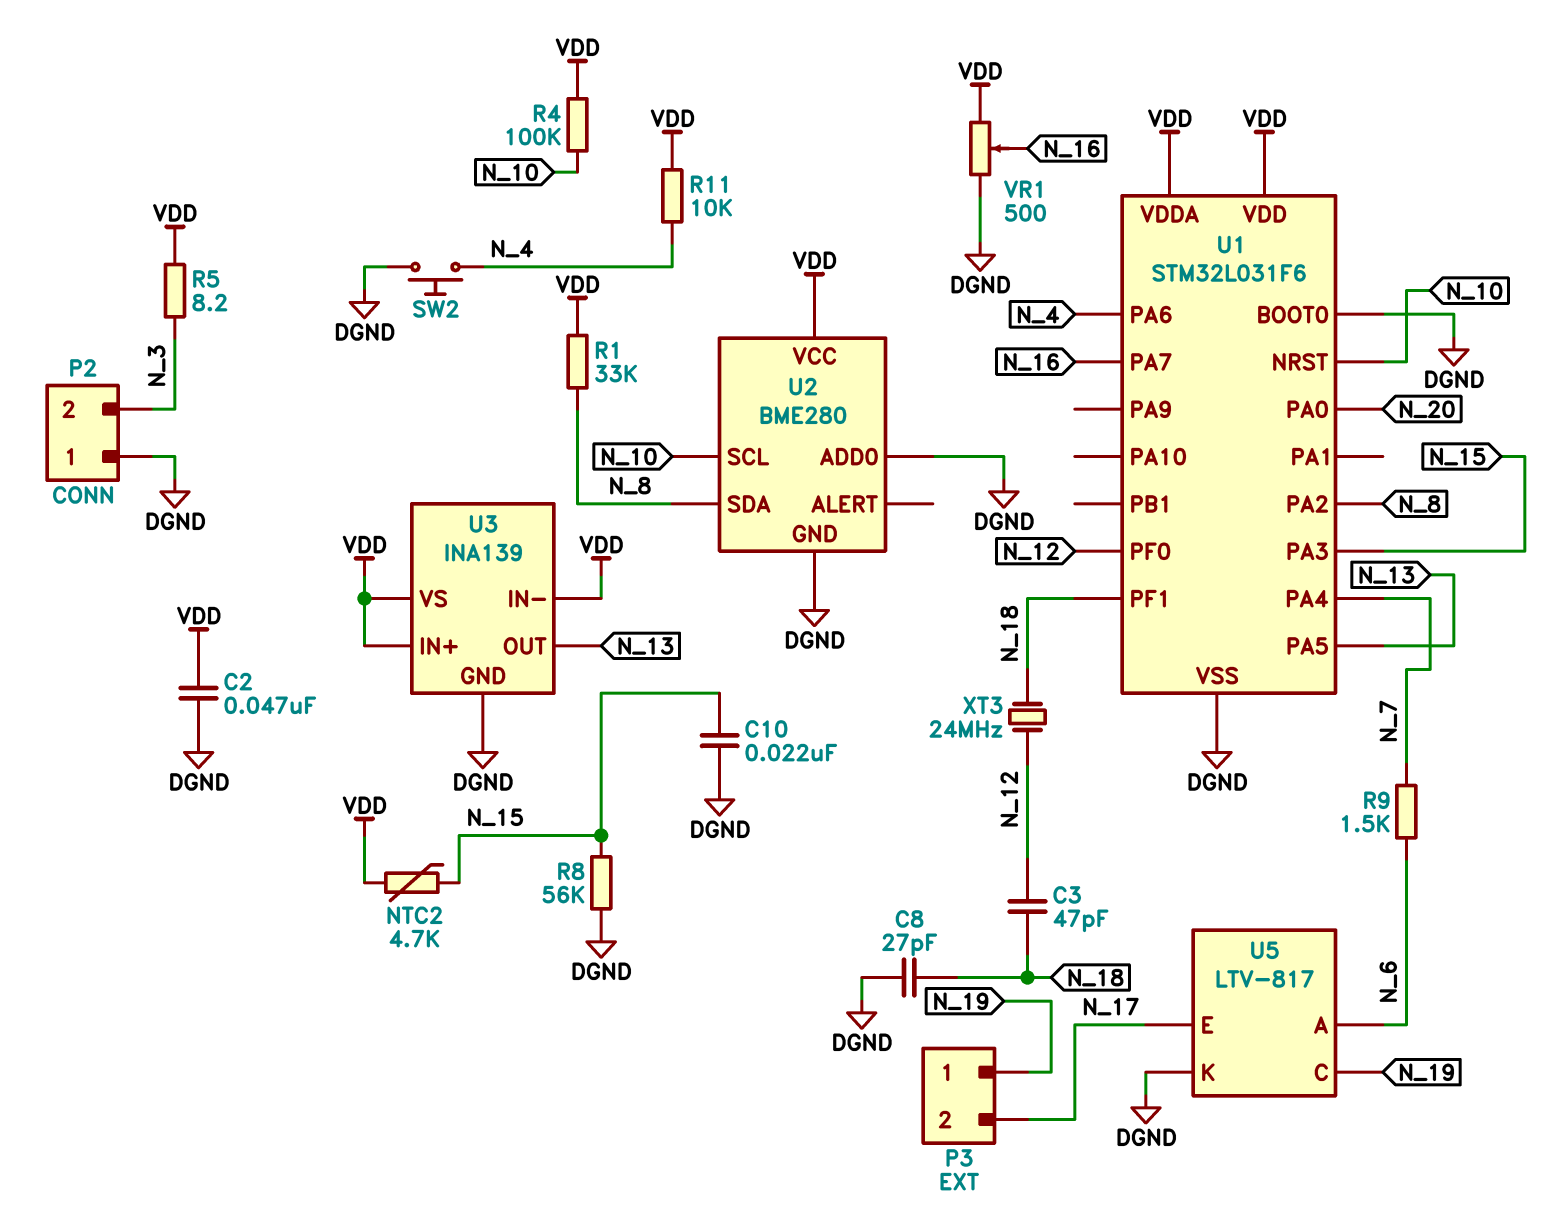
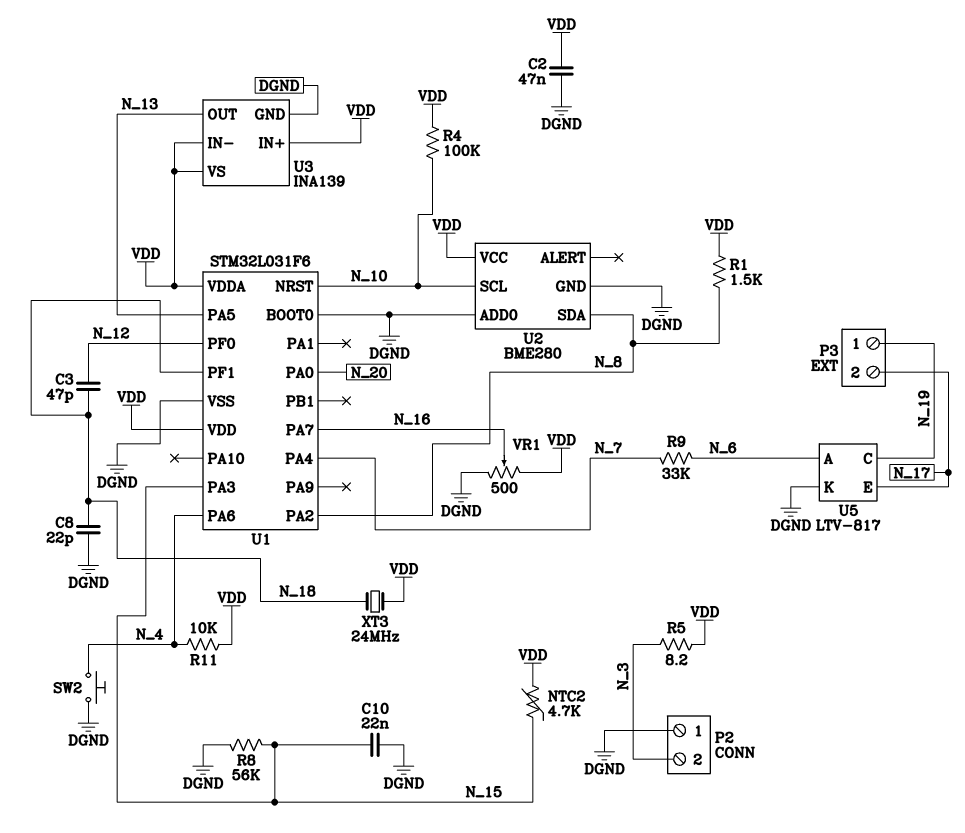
C8: 27pF (DGND, N_18) -> 22pF (DGND, N_18)
R1: 33k (N_8, VDD) -> 1.5k (N_8, VDD)
R9: 1.5k (N_6, N_7) -> 33k (N_6, N_7)
XT3: 24MHz (N_12, N_18) -> 24MHz (N_18, VDD)

